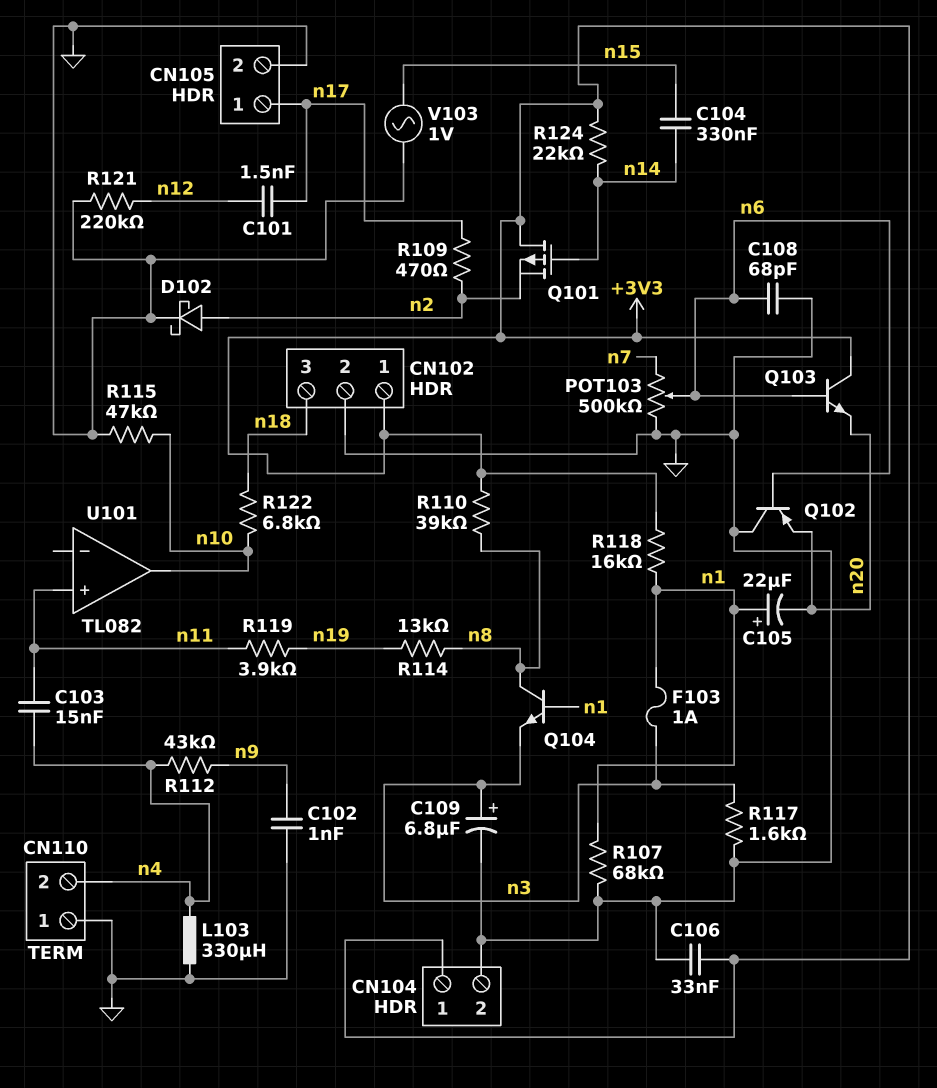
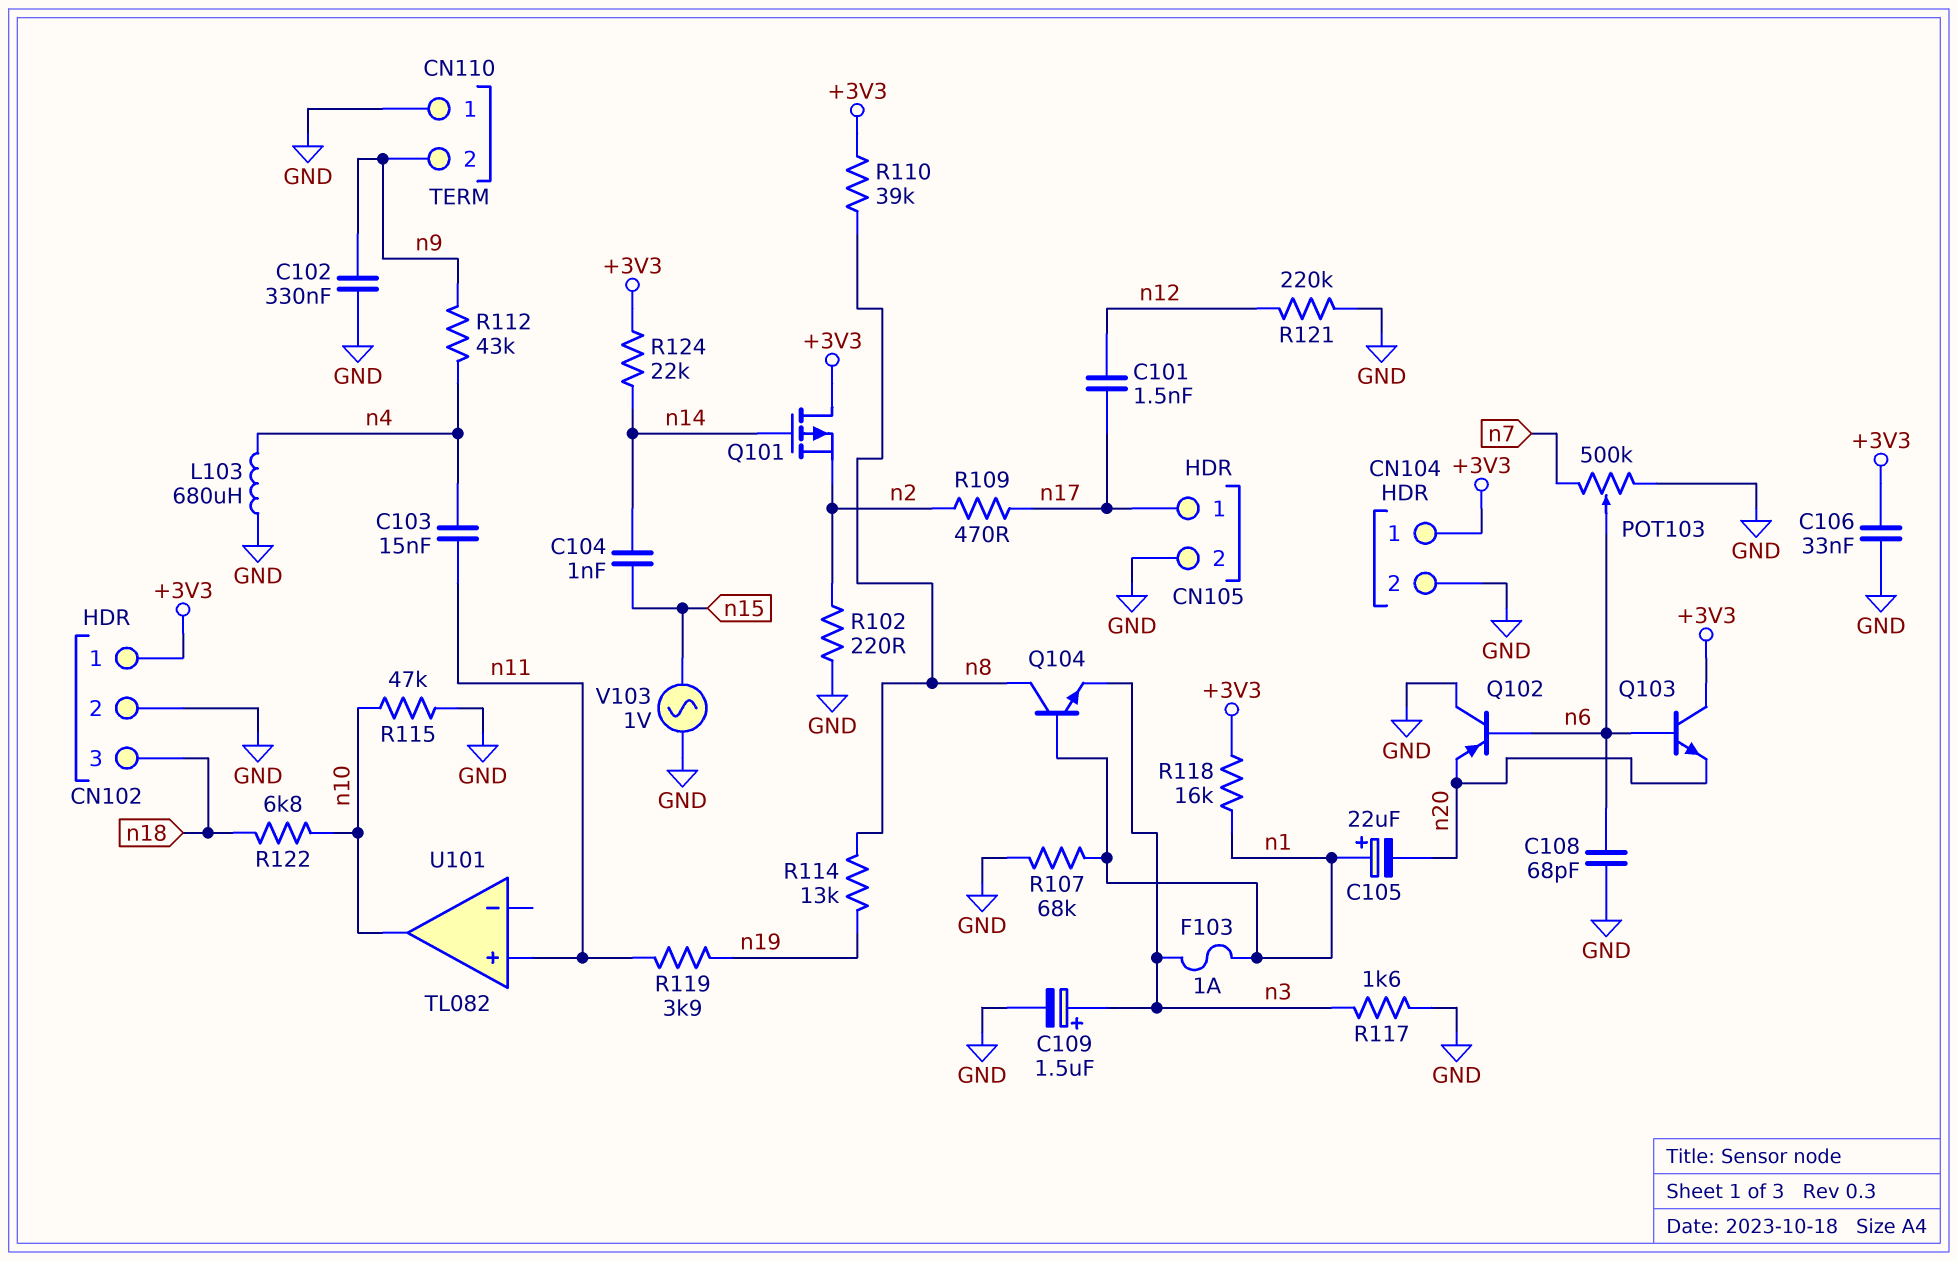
C102: 1nF (GND, n9) -> 330nF (GND, n9)
C104: 330nF (n14, n15) -> 1nF (n14, n15)
C109: 6.8uF (plus n3, minus GND) -> 1.5uF (plus n3, minus GND)
CN110 pin 2: n4 -> n9
D102: schottky (A n2, K GND) -> none
L103: 330uH (GND, n4) -> 680uH (GND, n4)
R102: none -> 220 (GND, n2)

